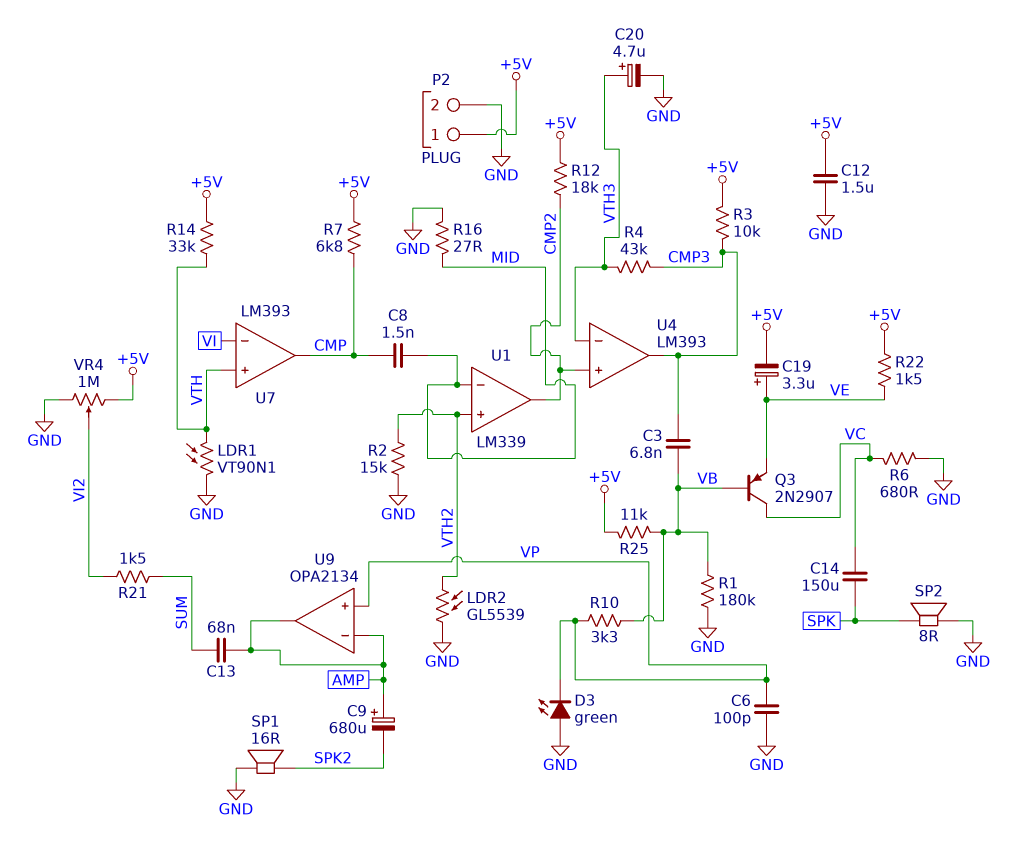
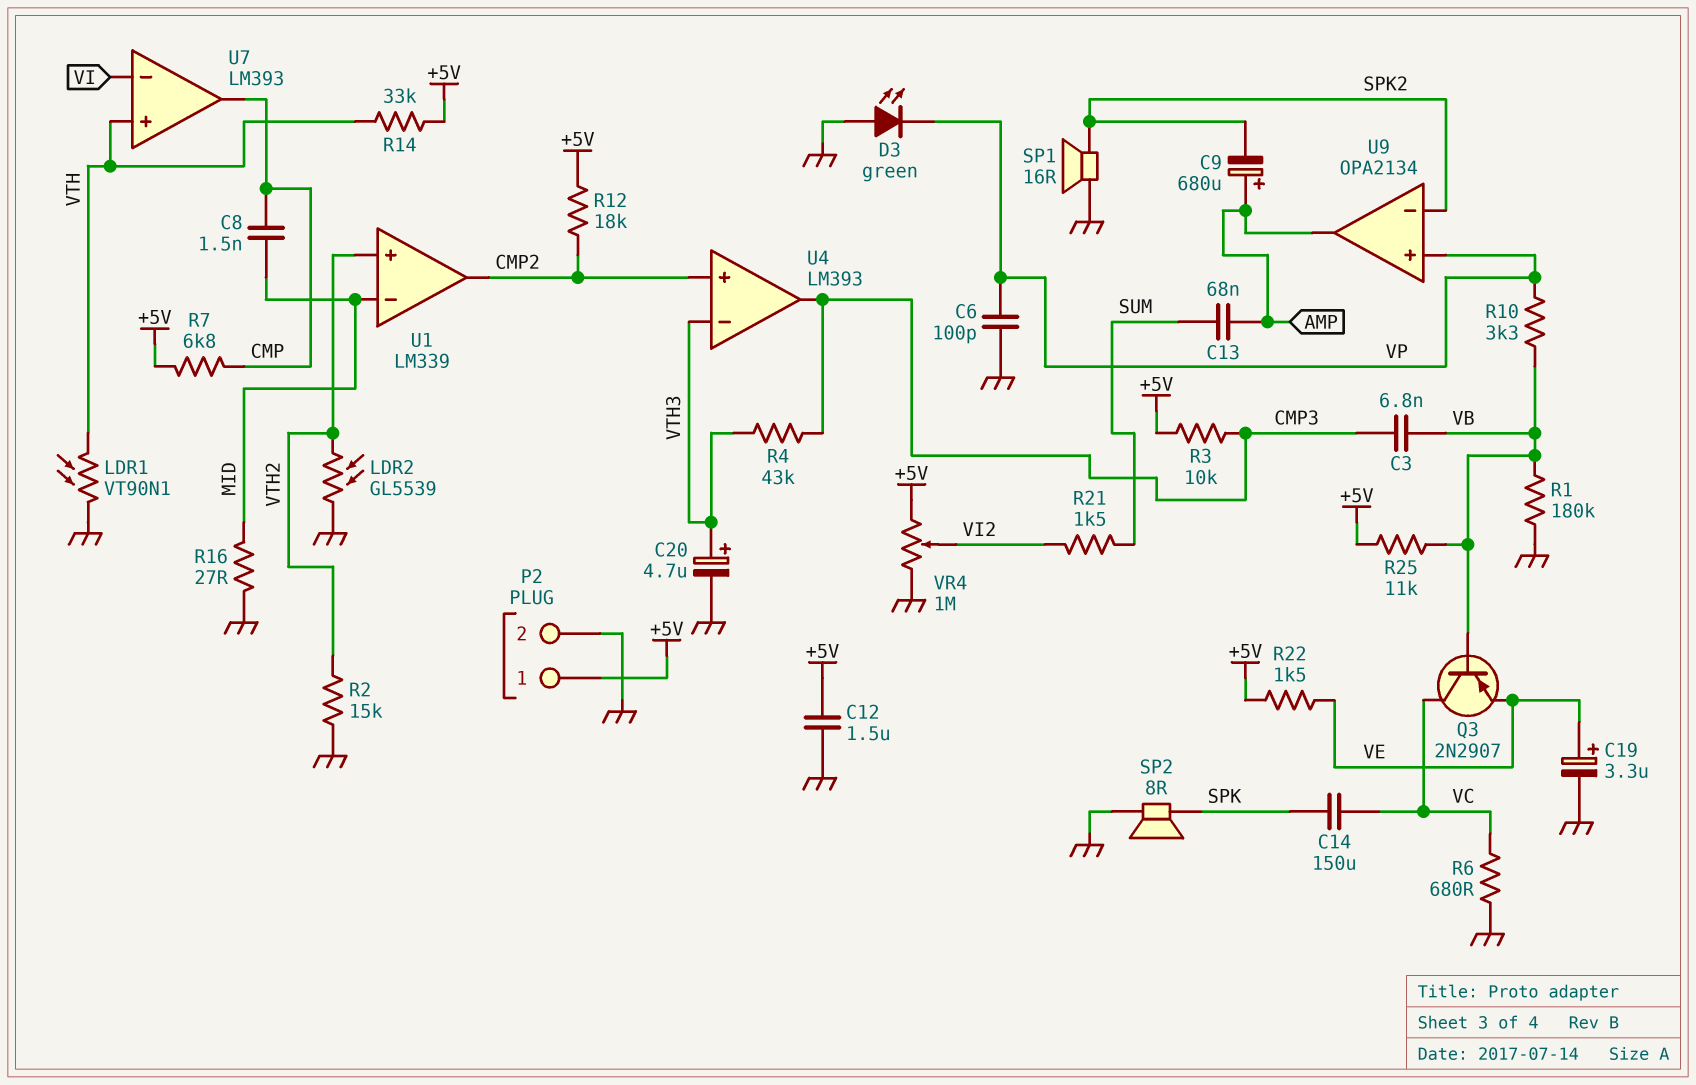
C19: 3.3uF (plus VE, minus +5V) -> 3.3uF (plus VE, minus GND)
U9 pin in-: AMP -> SPK2

